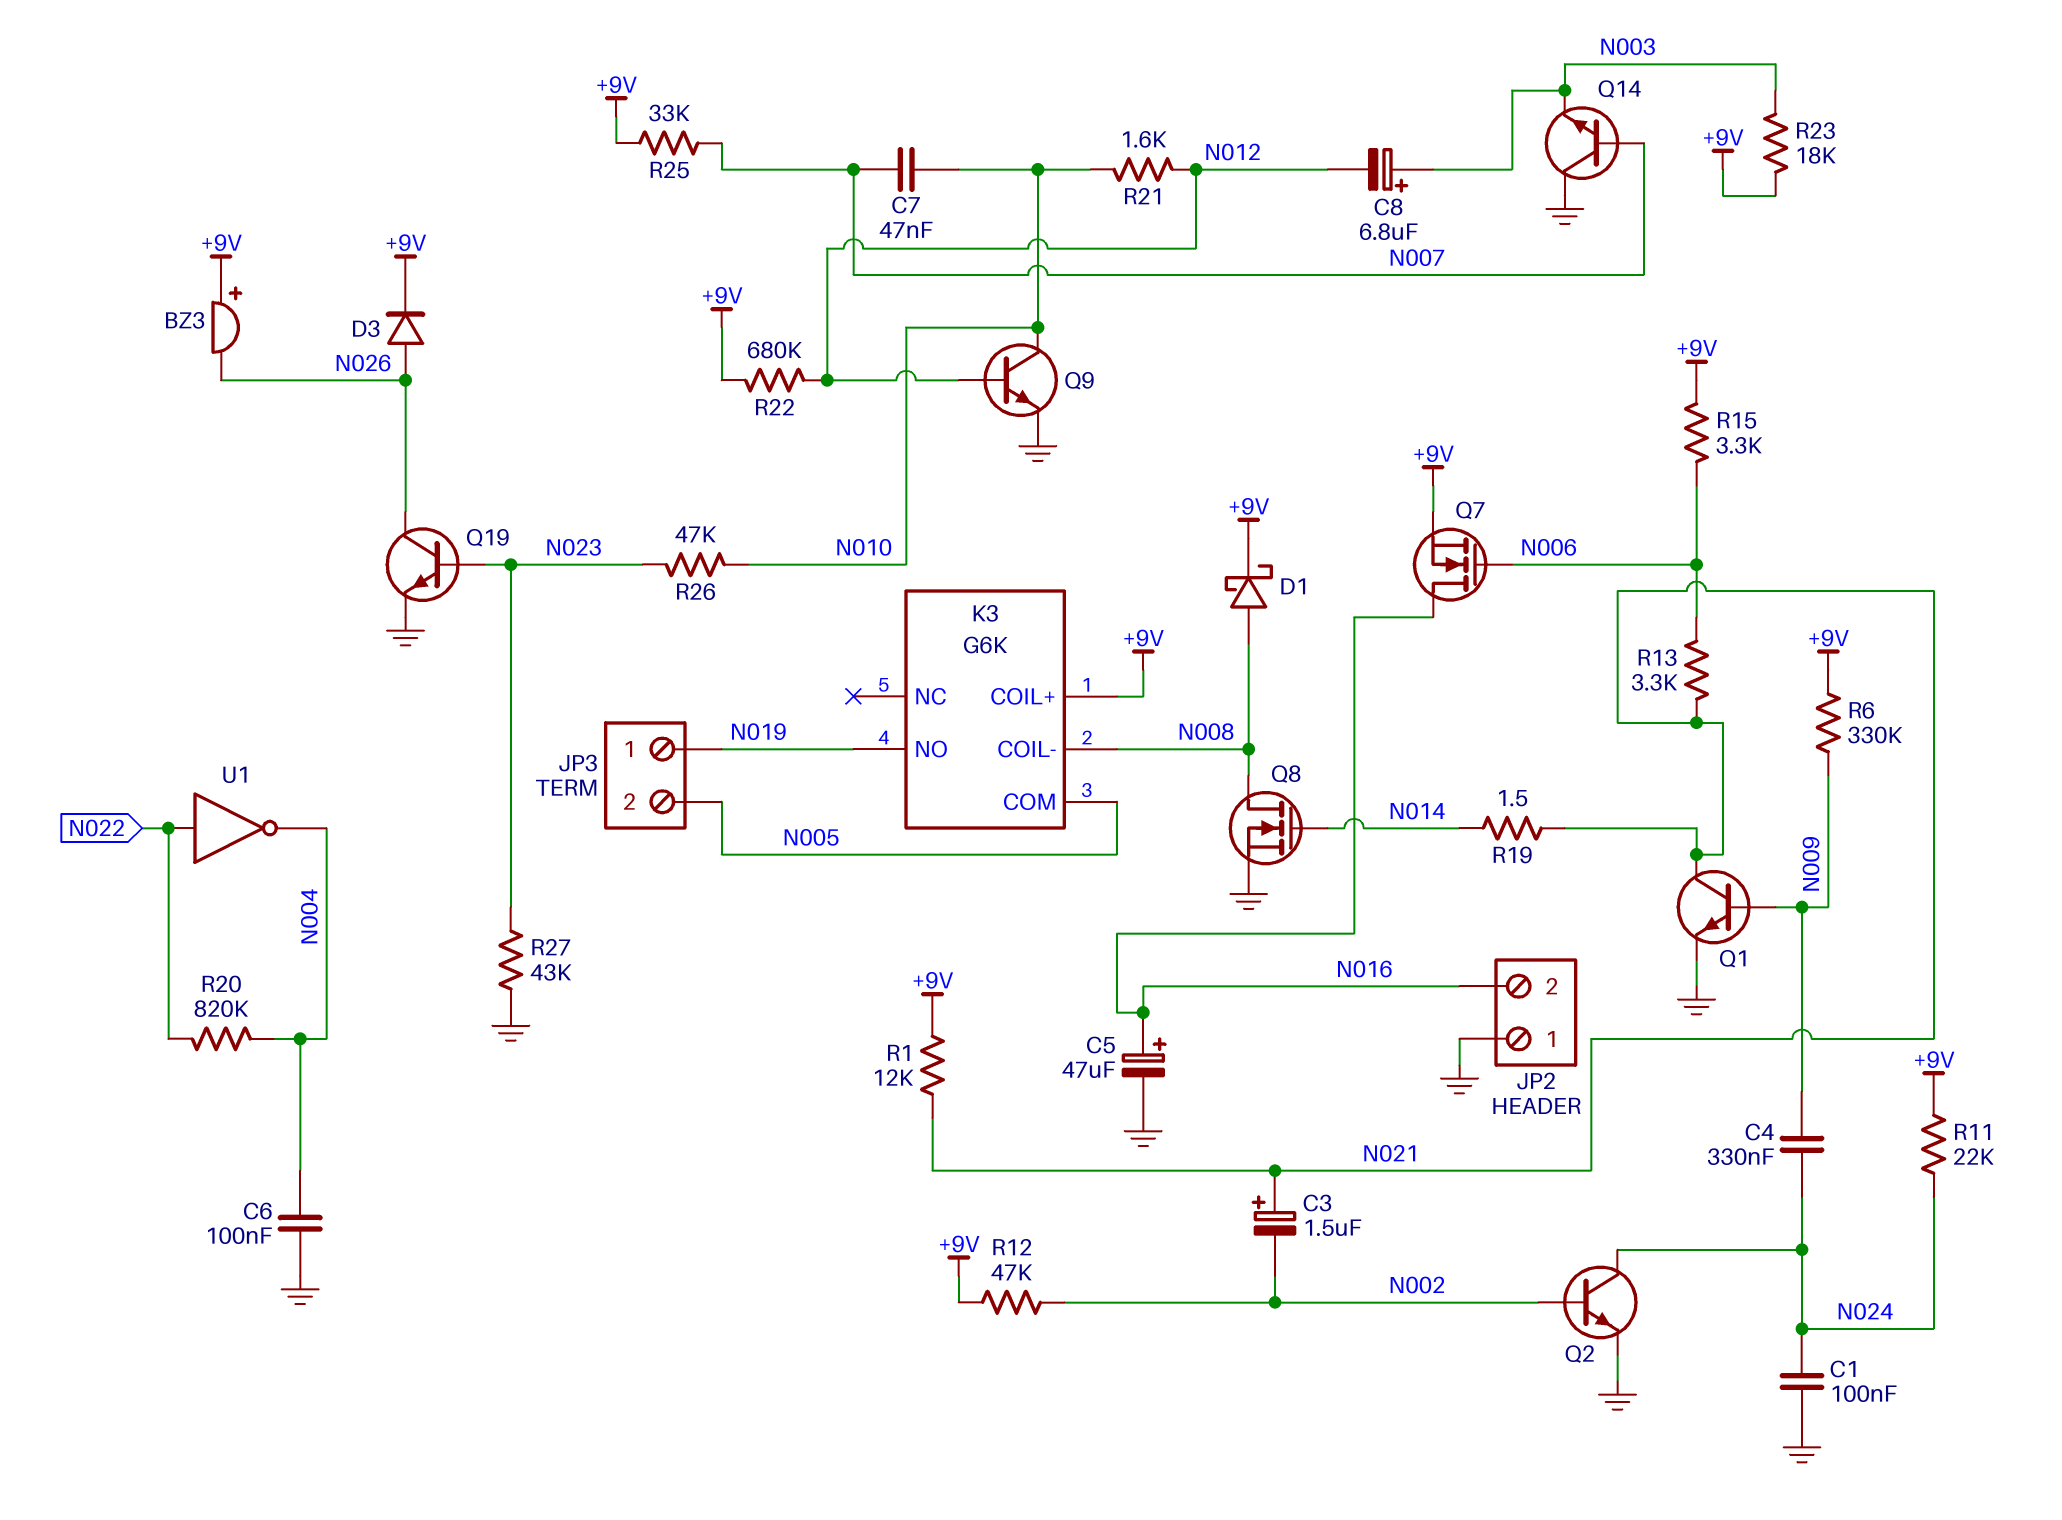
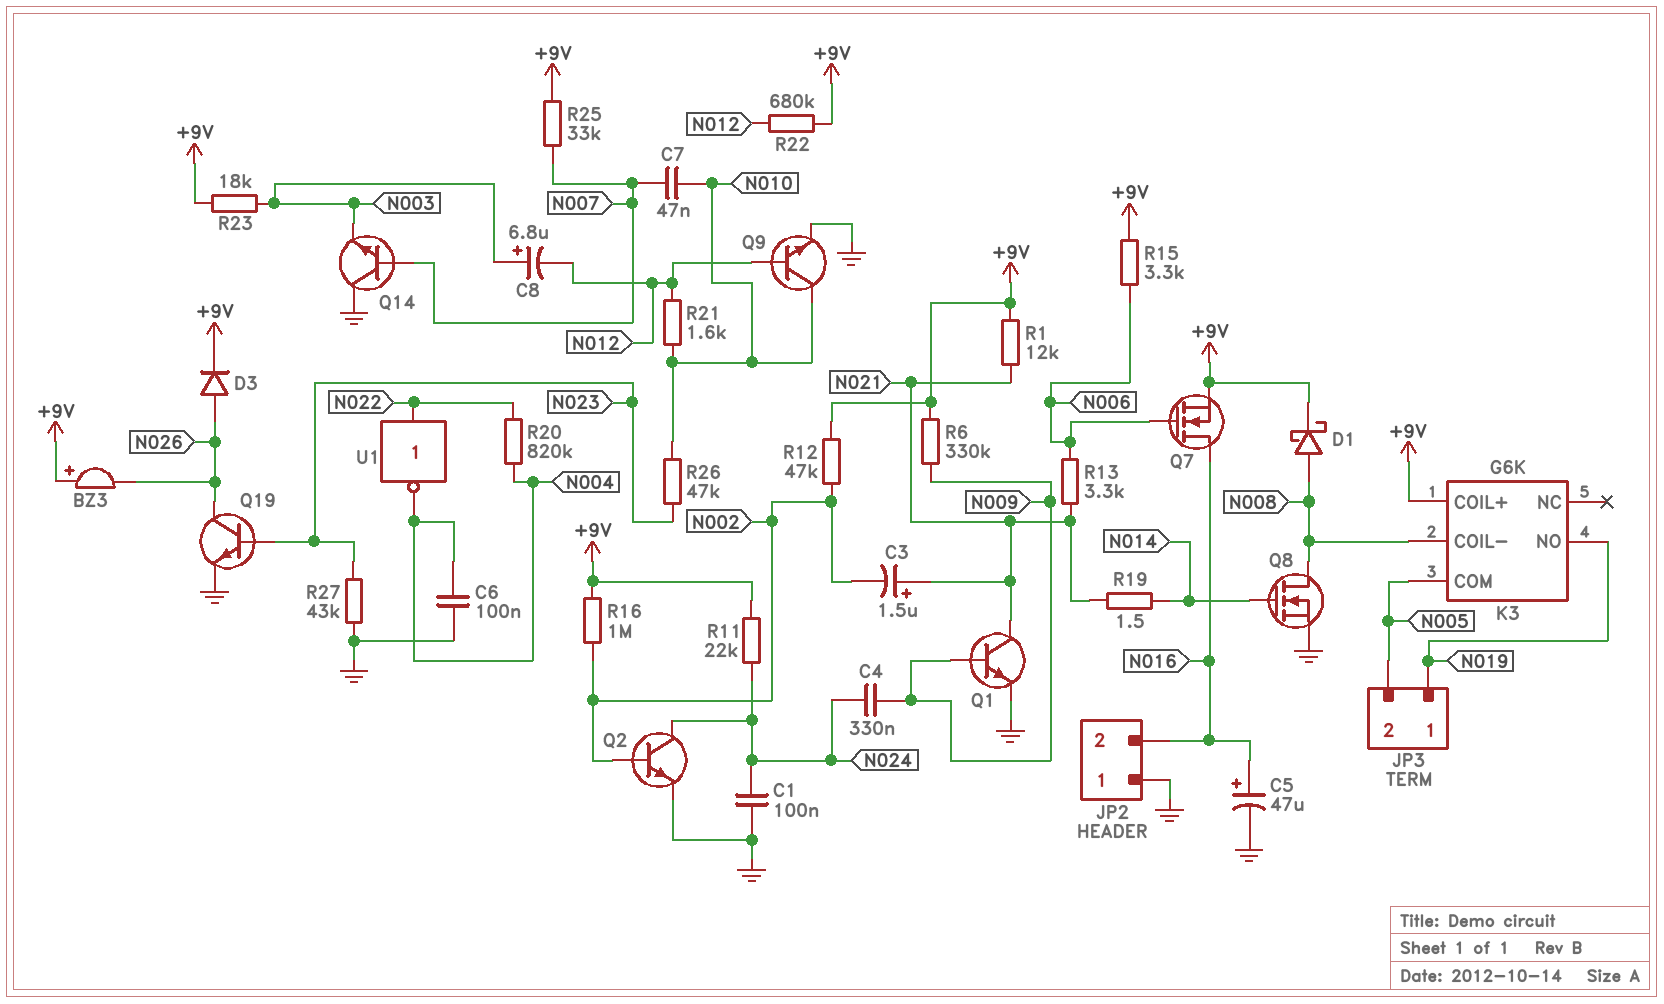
R16: none -> 1M (+9V, N002)

